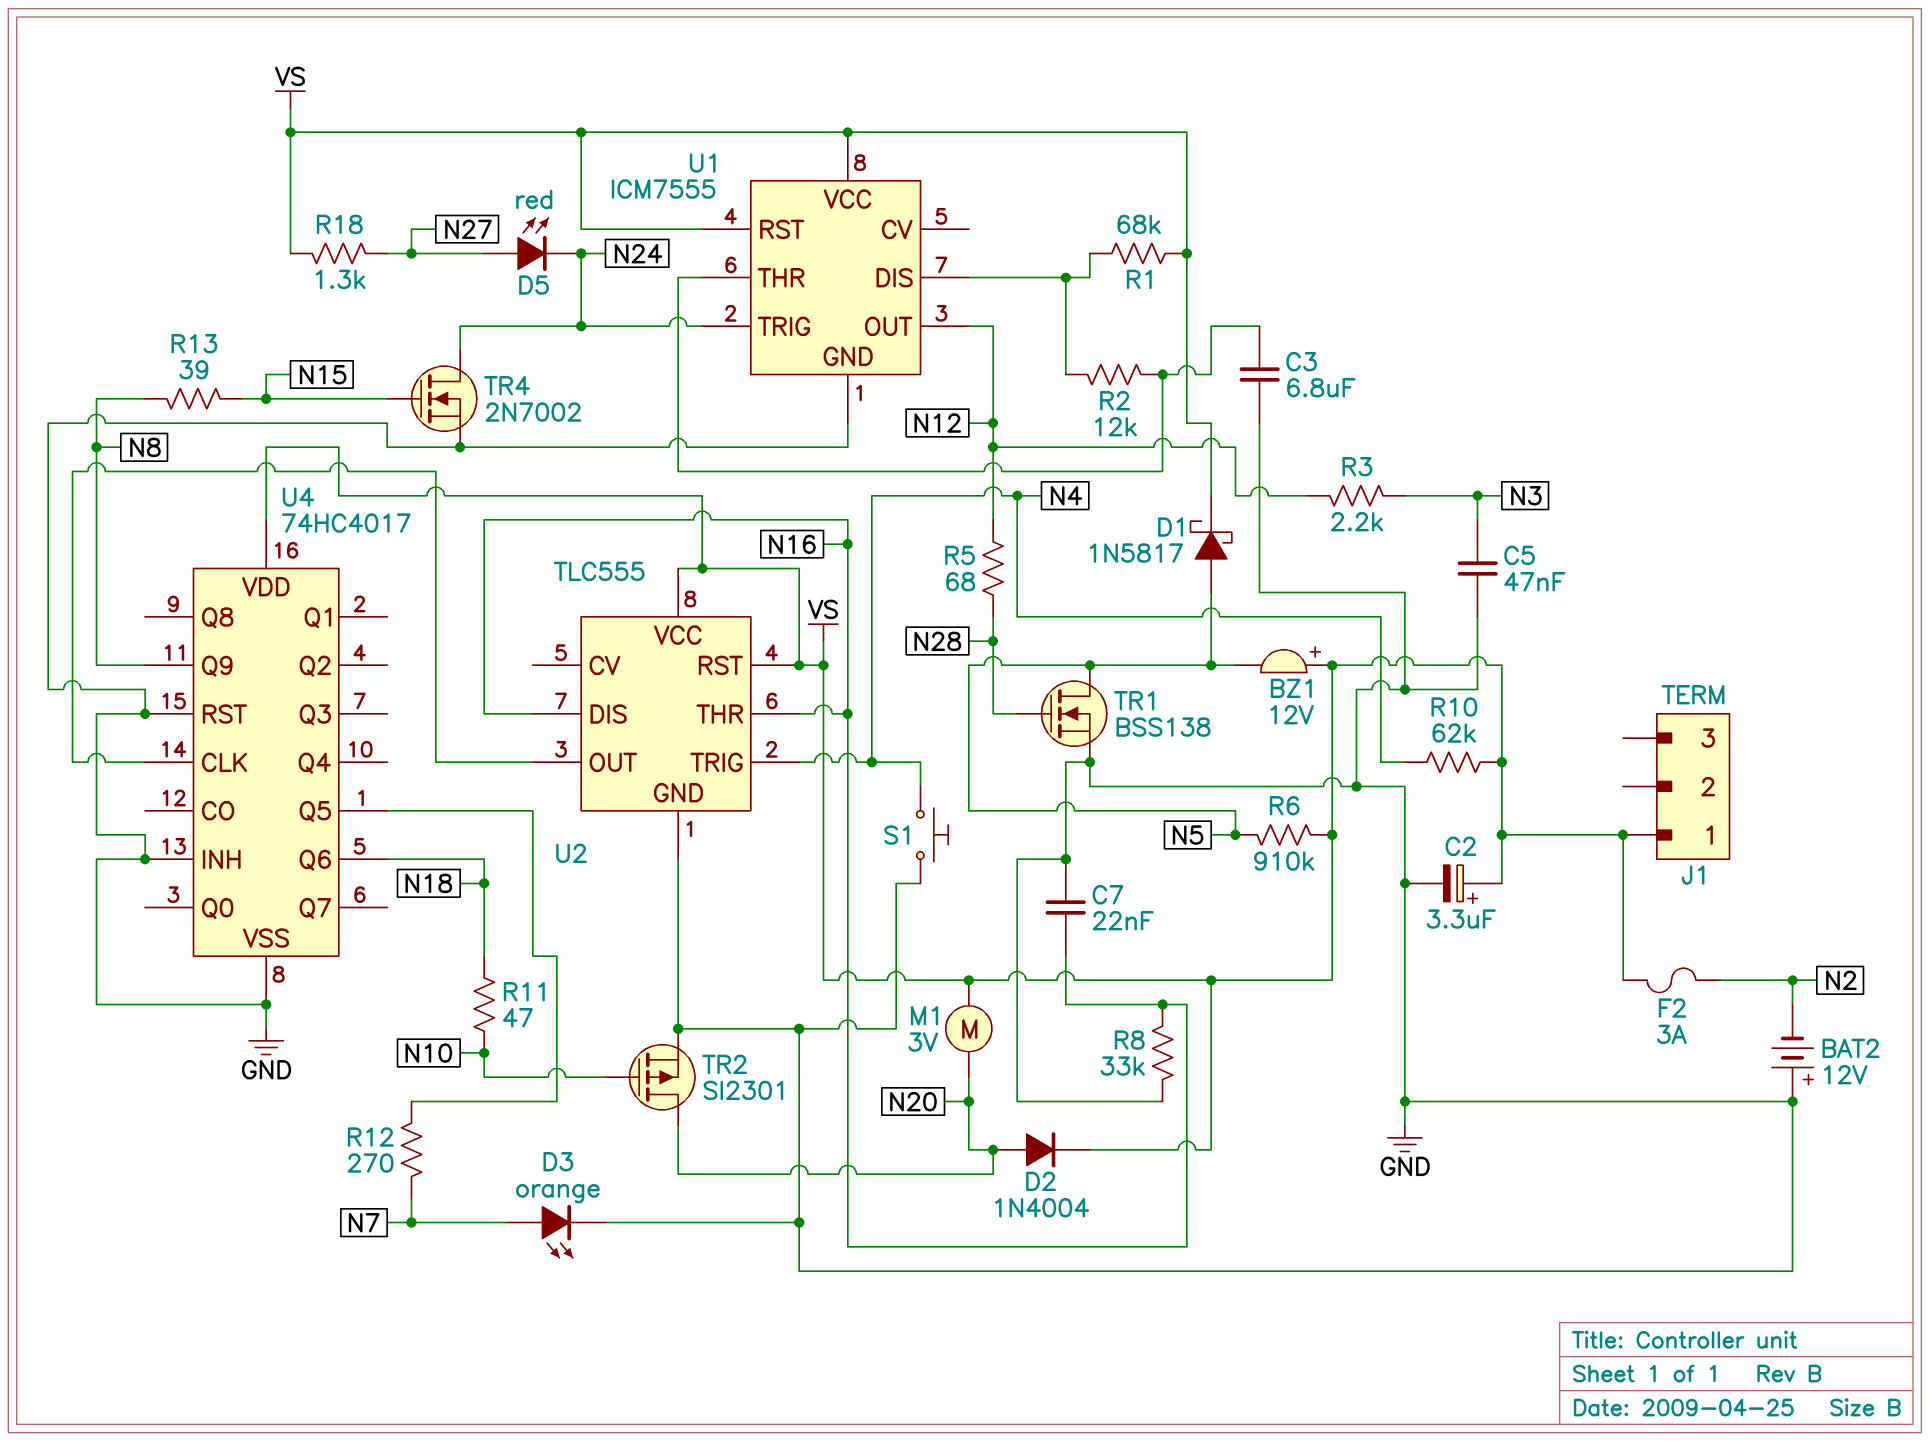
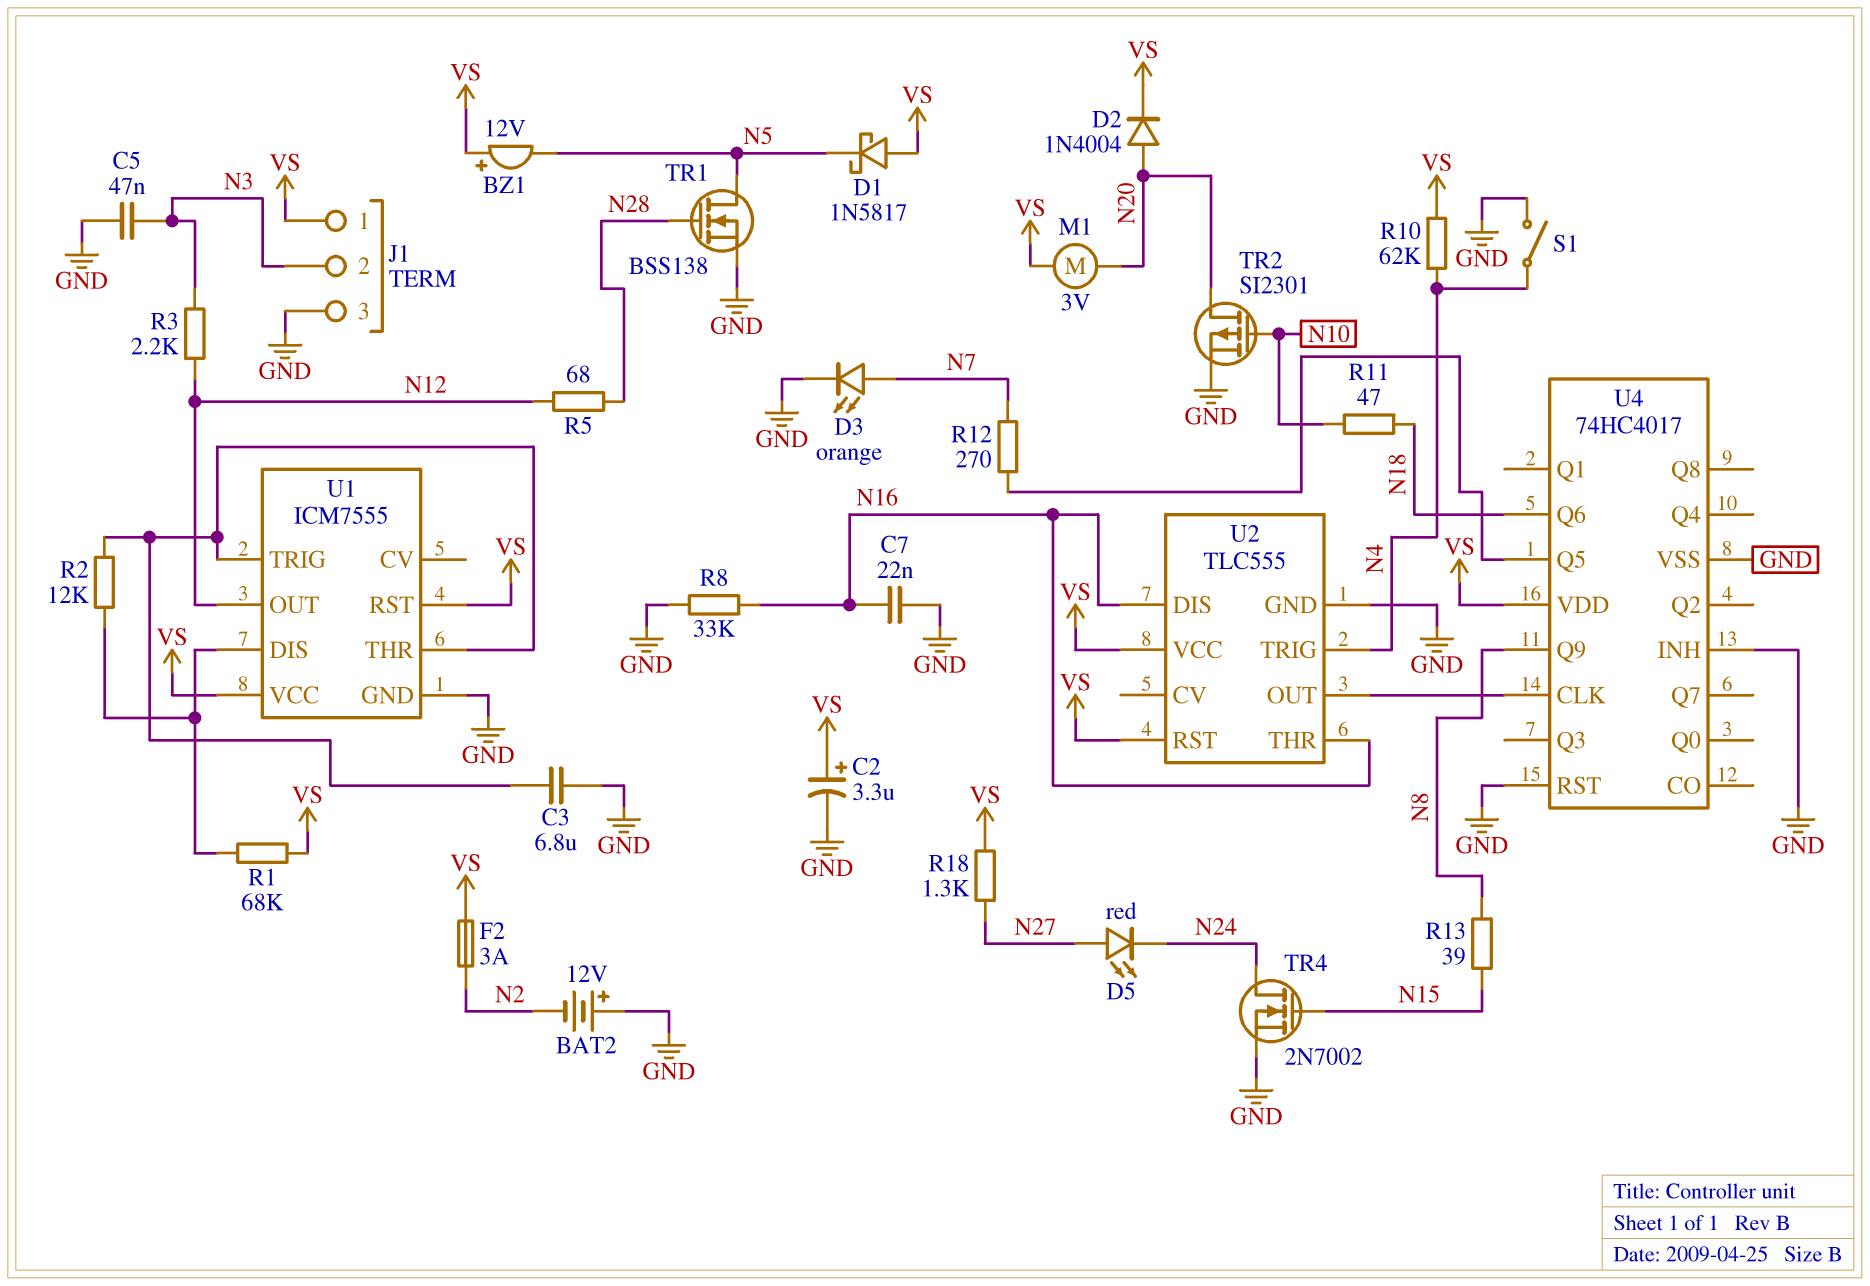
D1: schottky 1N5817 (A N5, K VS) -> schottky 1N5817 (A VS, K N5)
J1 pin 2: none -> N3
J1 pin 3: none -> GND
R6: 910k (N5, VS) -> none
S1: button (GND, N4) -> switch (GND, N4)
U1 pin TRIG: N24 -> U1/THR

